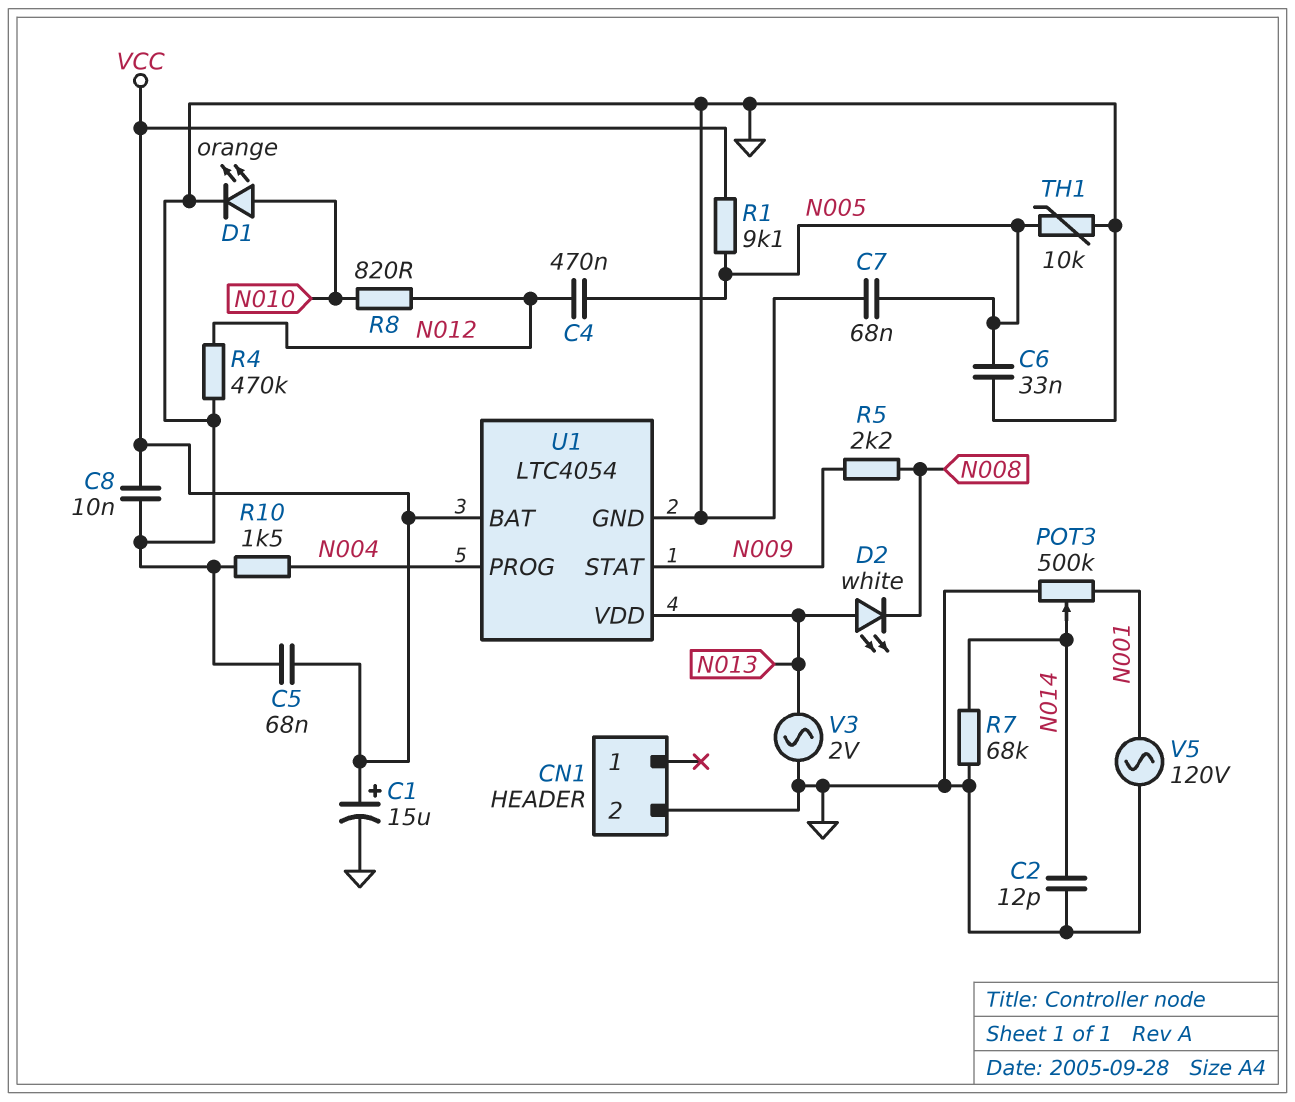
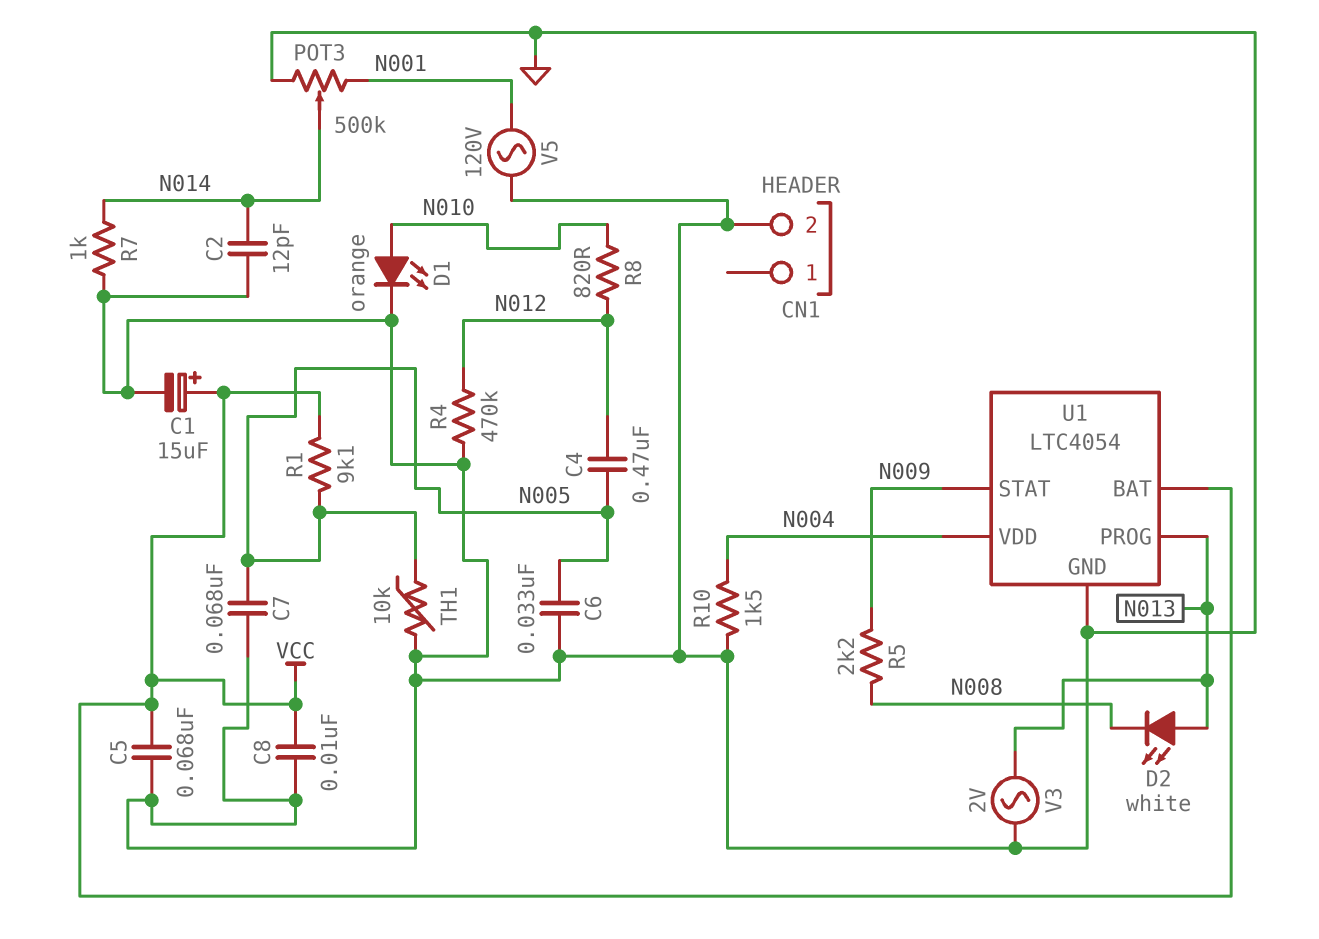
R7: 68k (GND, N014) -> 1k (GND, N014)
U1 pin PROG: N004 -> N013
U1 pin VDD: N013 -> N004

